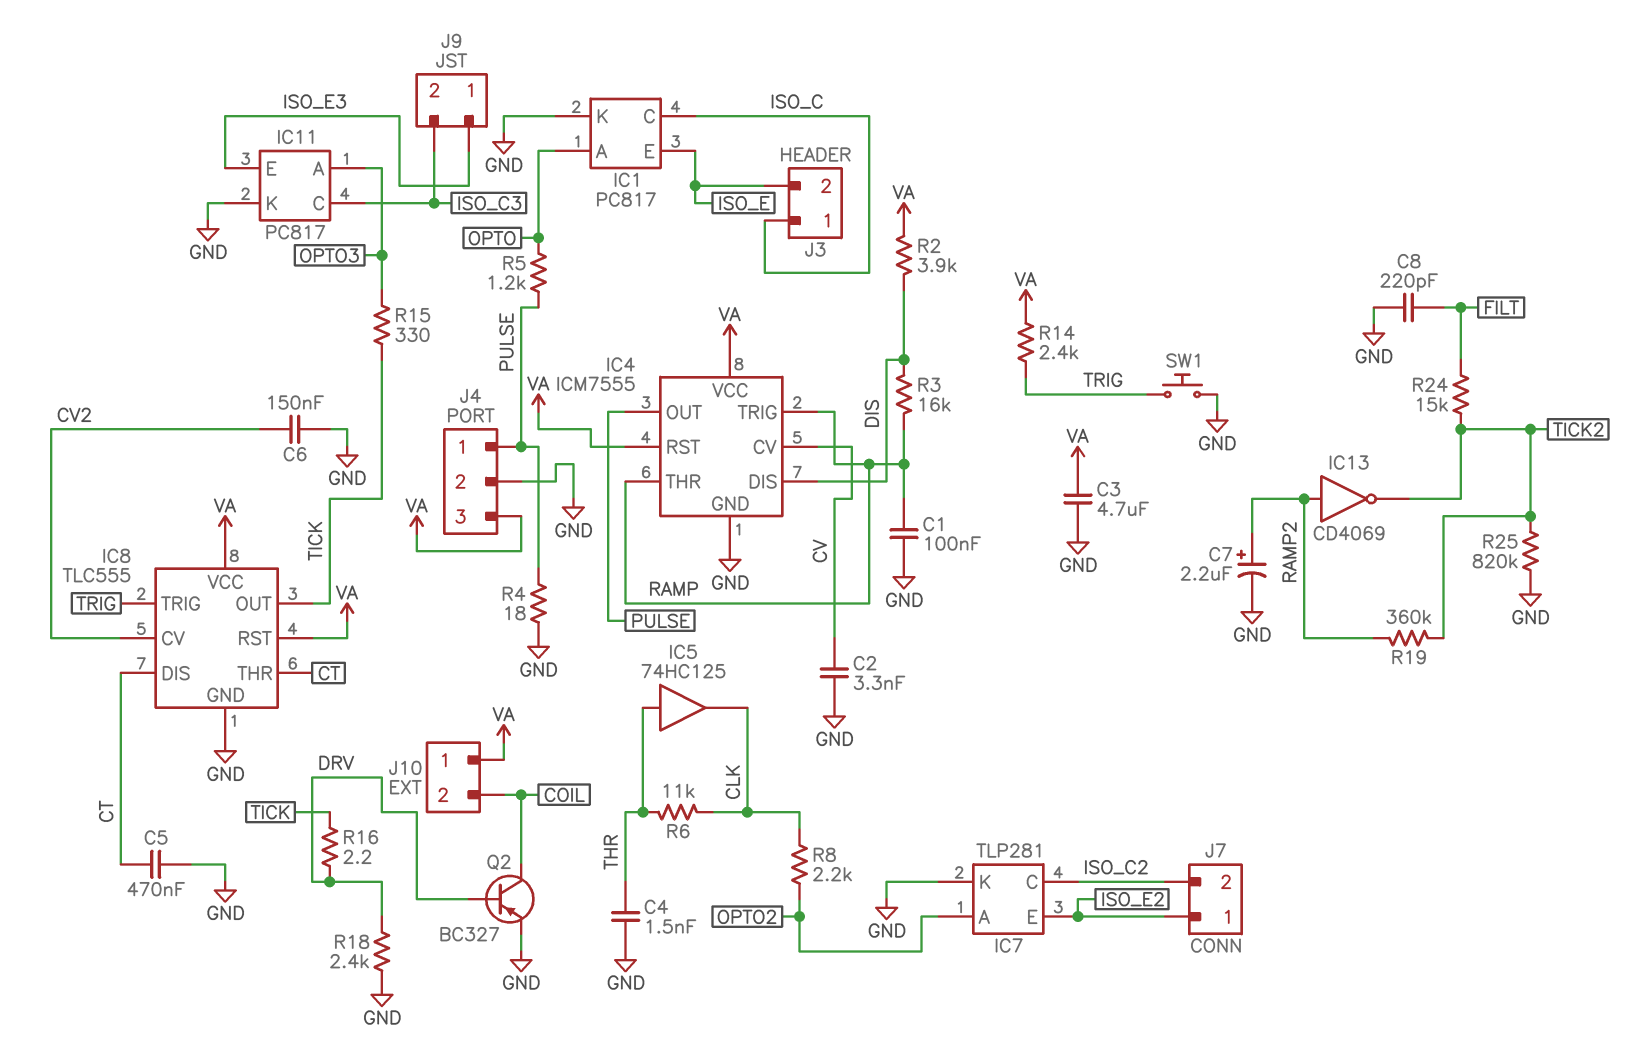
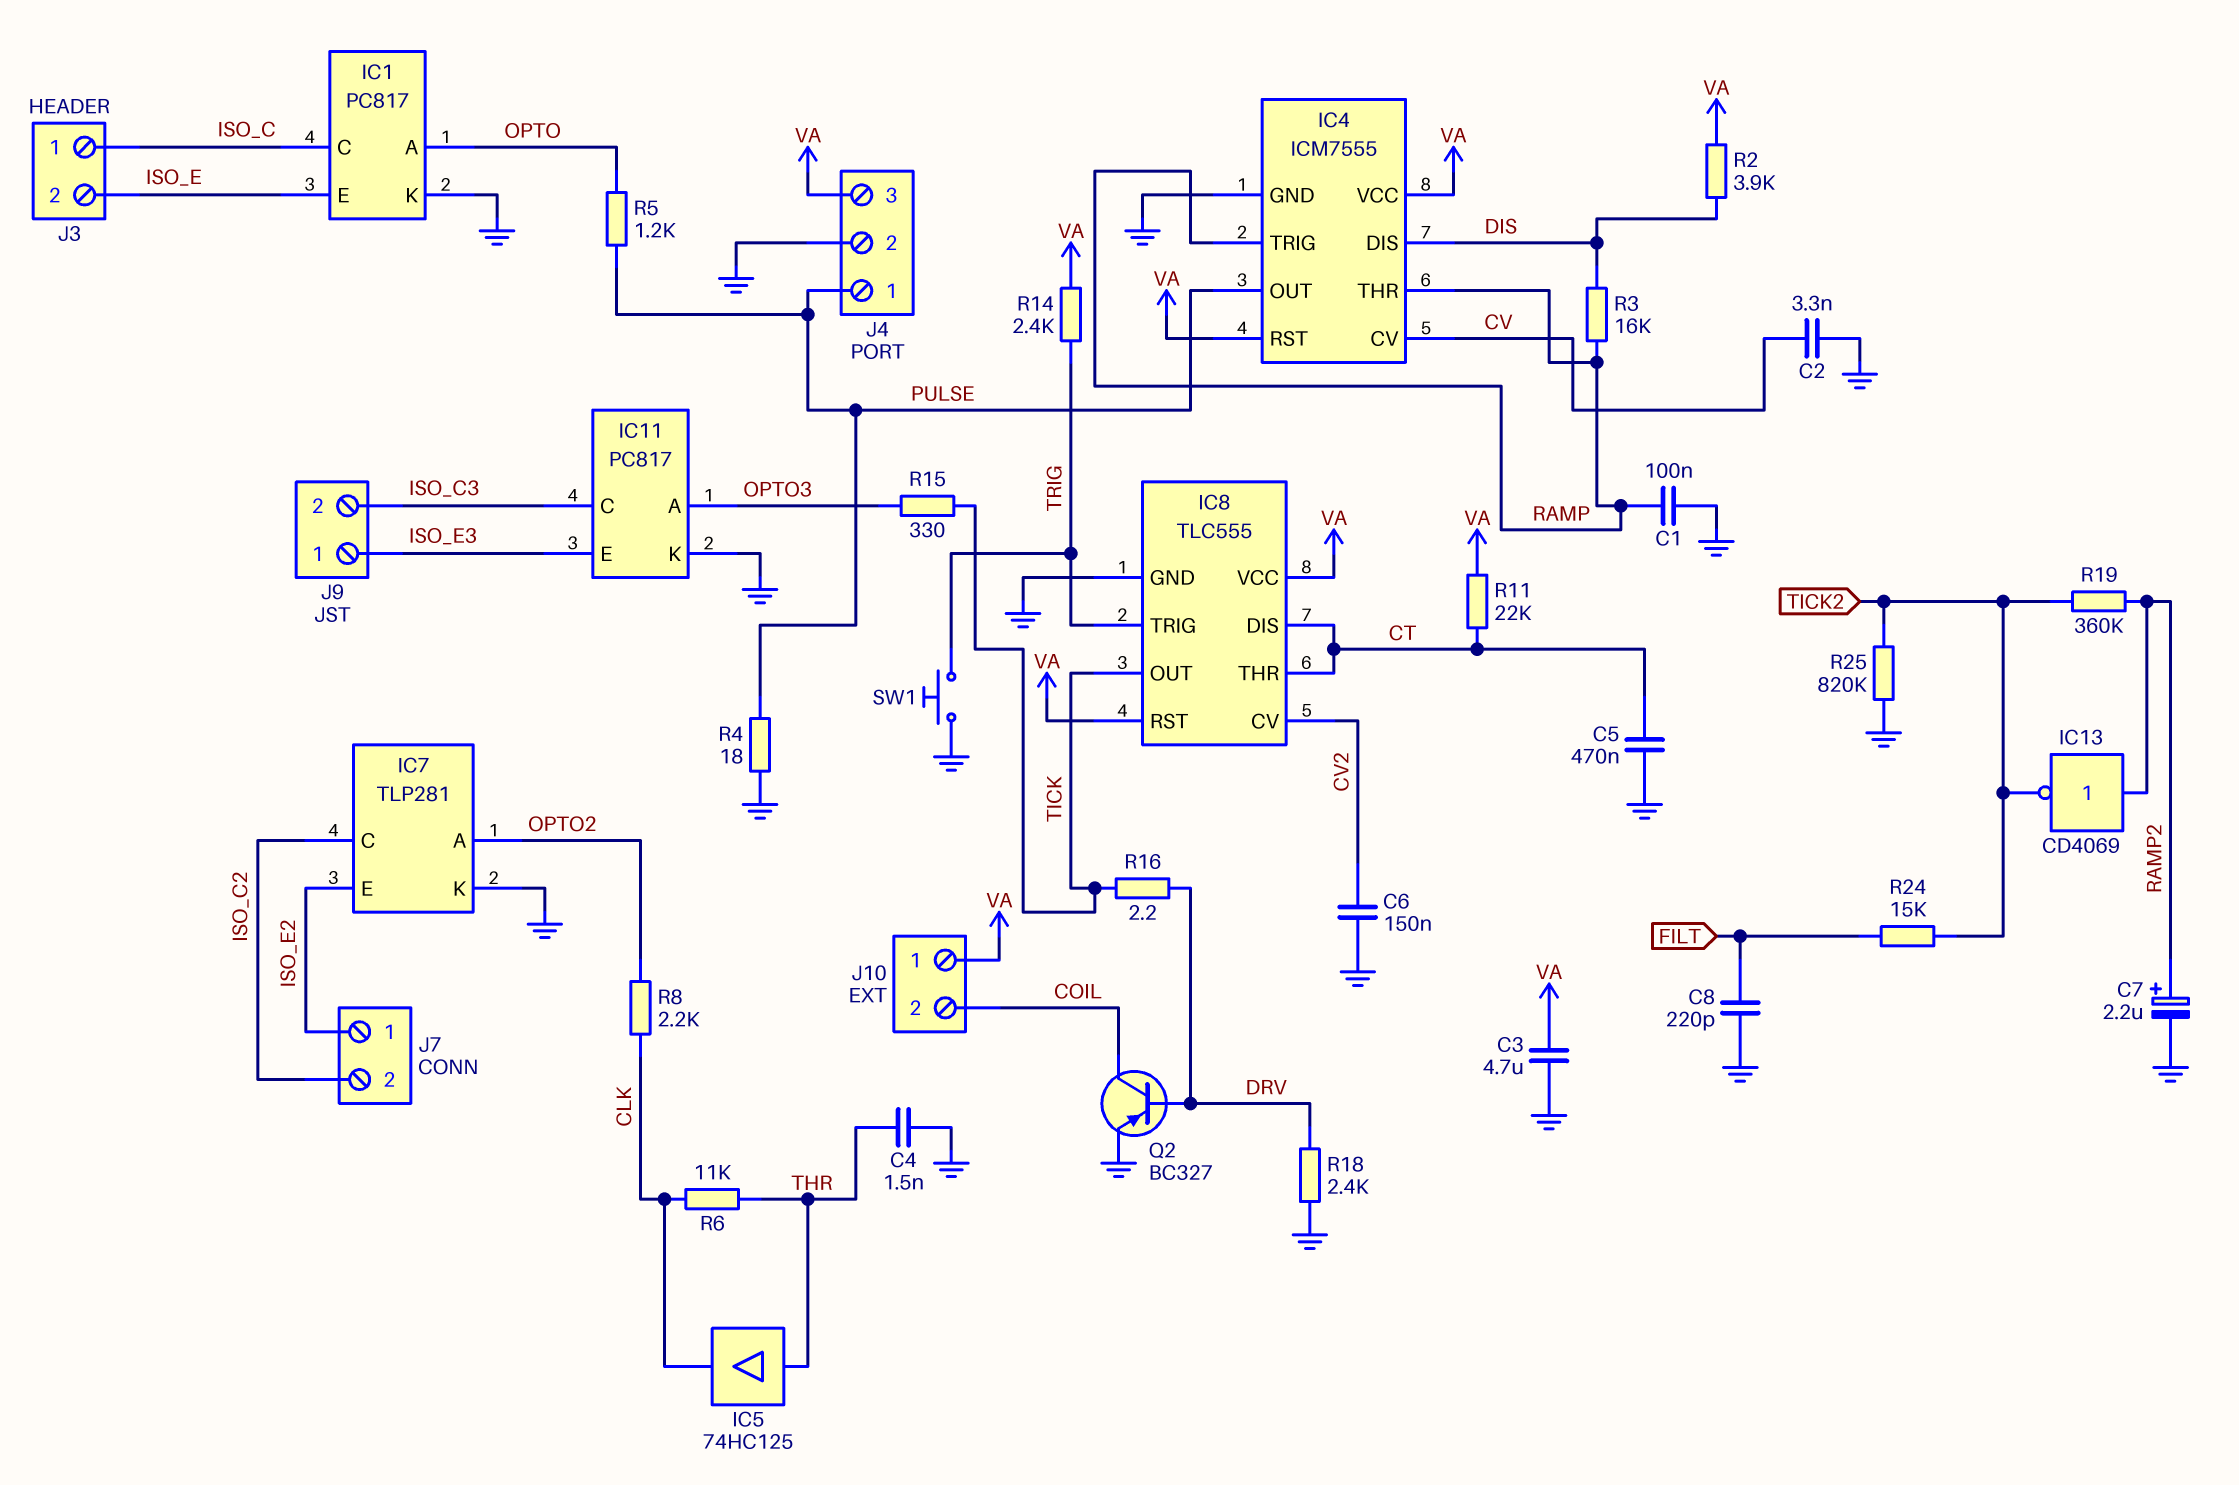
R11: none -> 22k (CT, VA)

